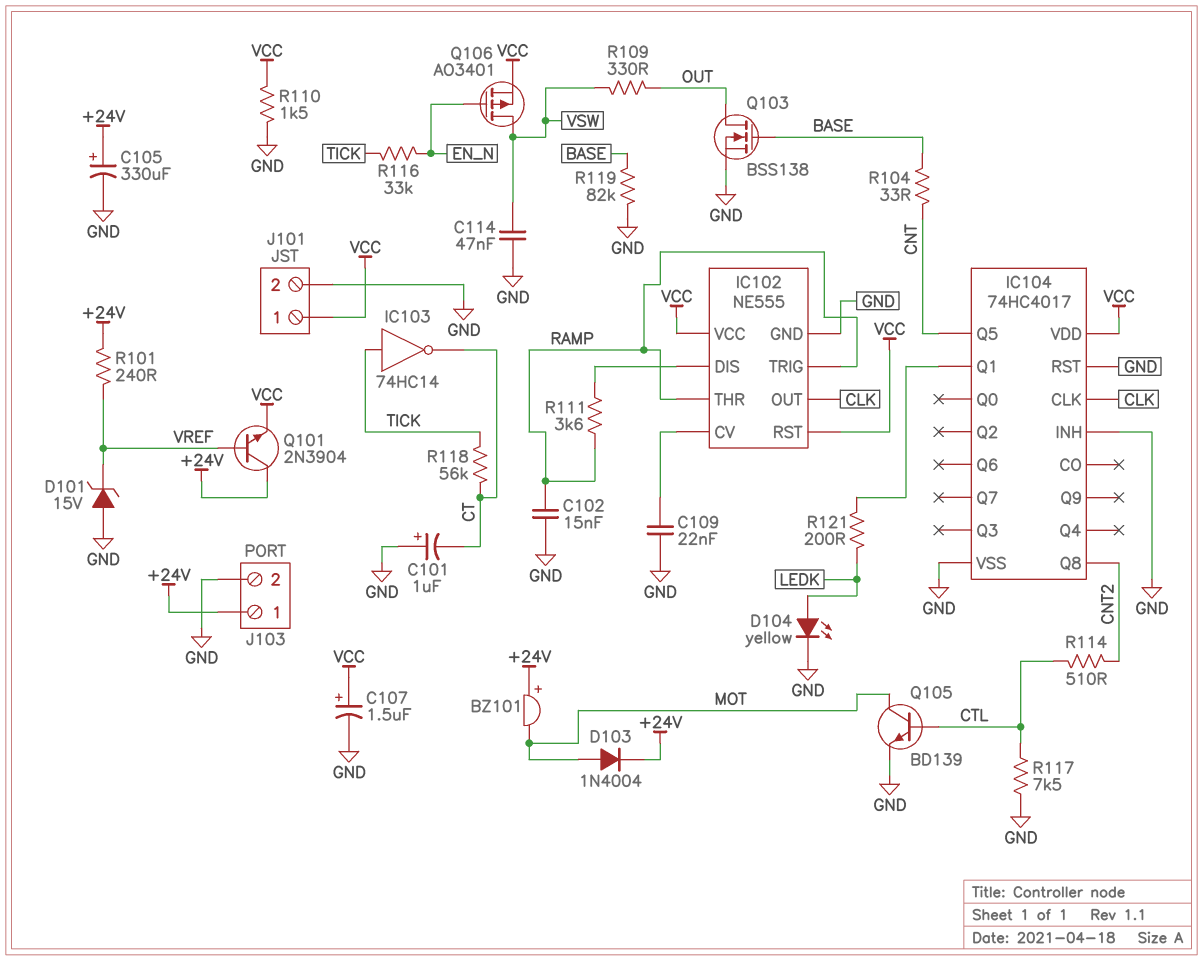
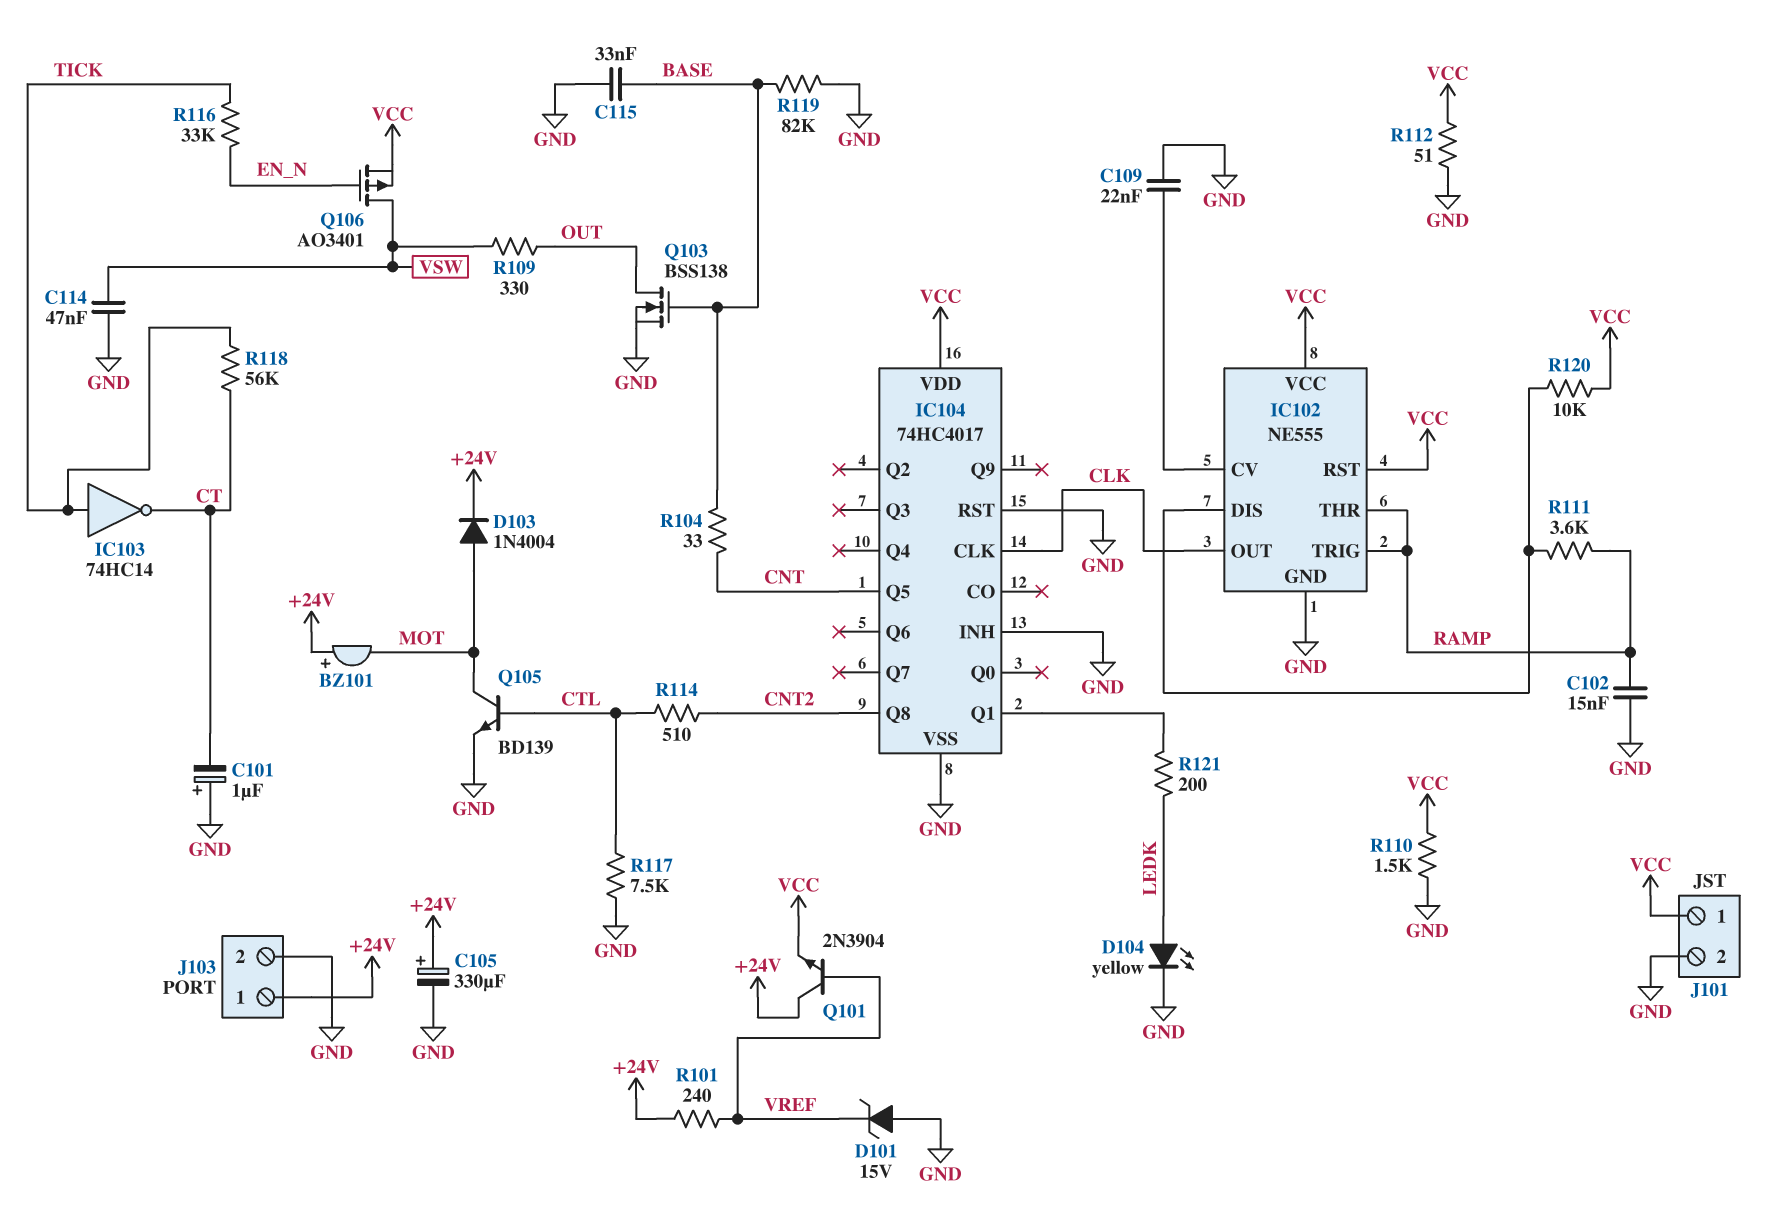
C107: 1.5uF (plus VCC, minus GND) -> none
C115: none -> 33nF (BASE, GND)
R112: none -> 51 (GND, VCC)
R120: none -> 10k (IC102/DIS, VCC)

